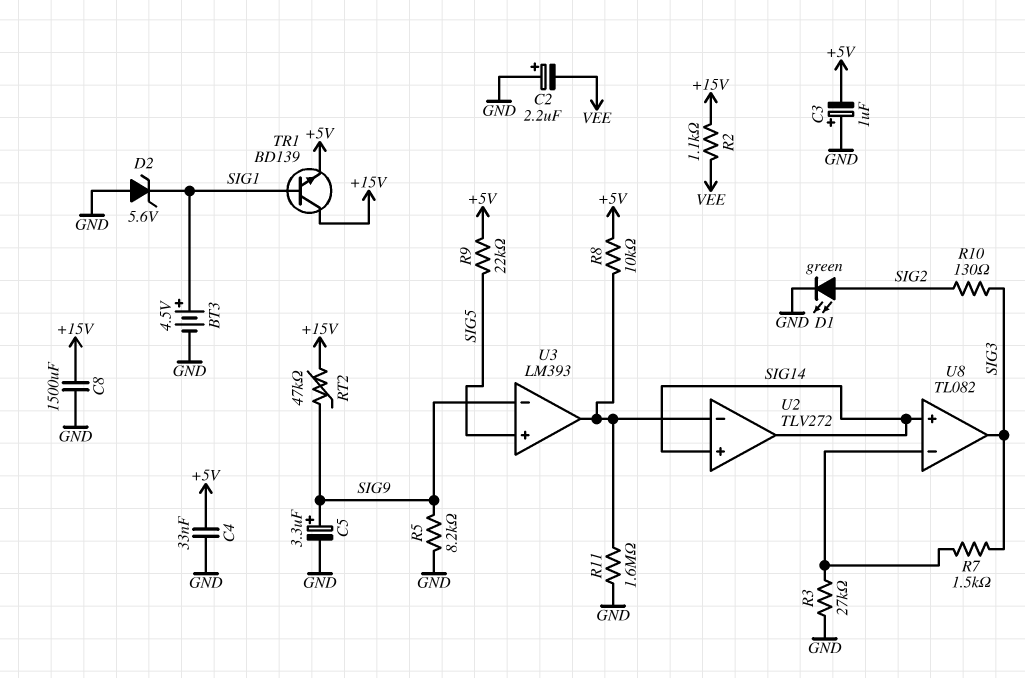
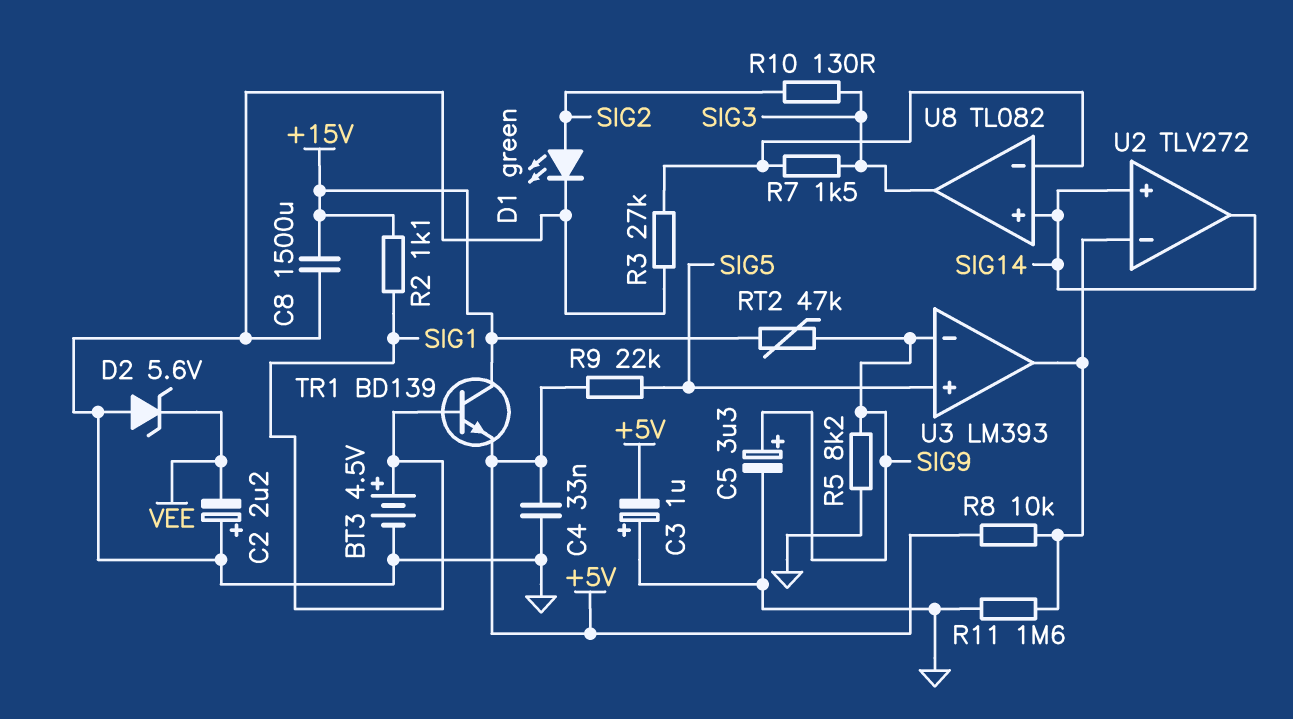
D2: zener 5.6V (A GND, K SIG1) -> zener 5.6V (A GND, K VEE)
R2: 1.1k (+15V, VEE) -> 1.1k (+15V, SIG1)

